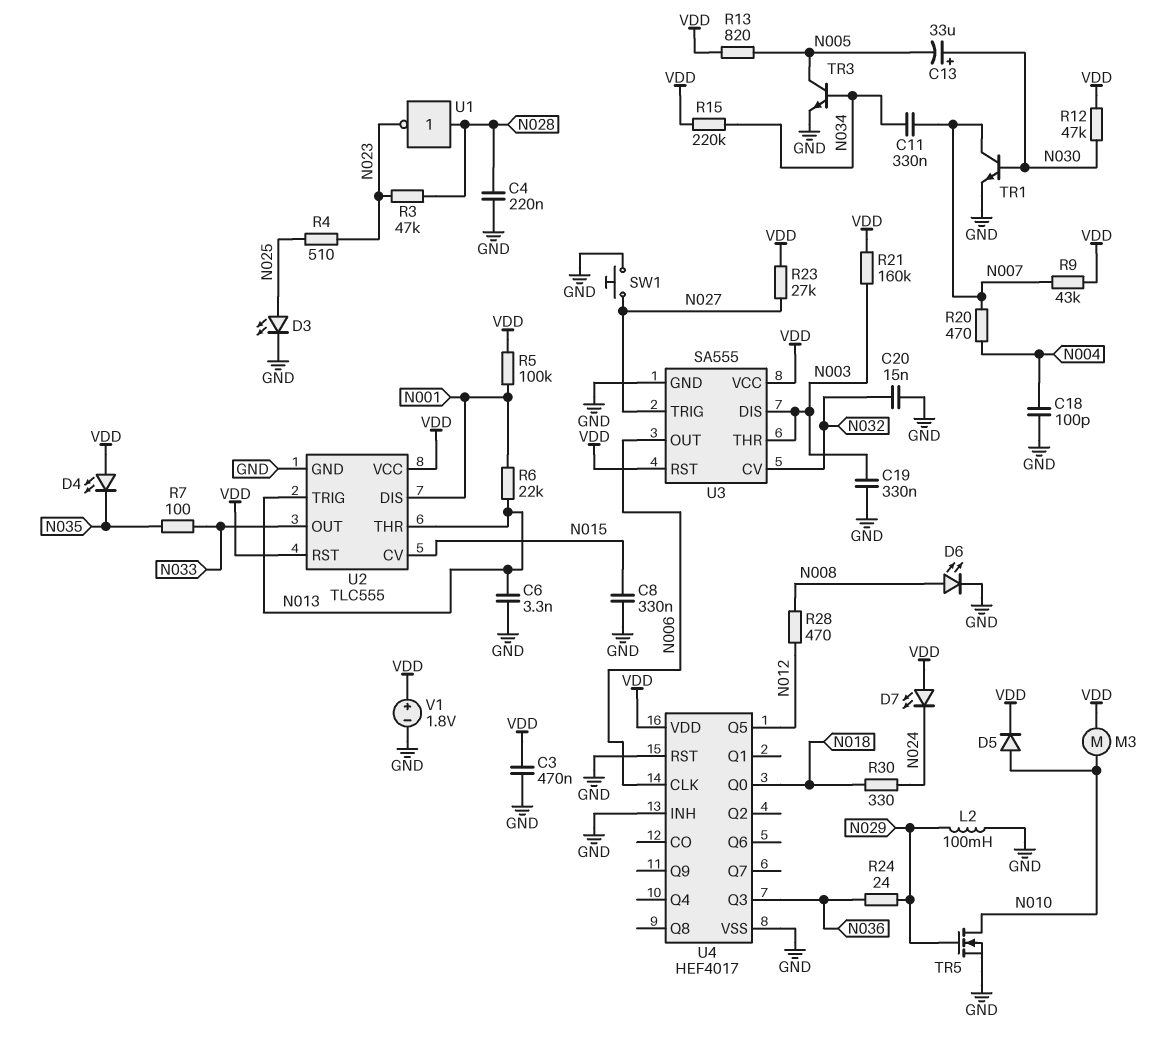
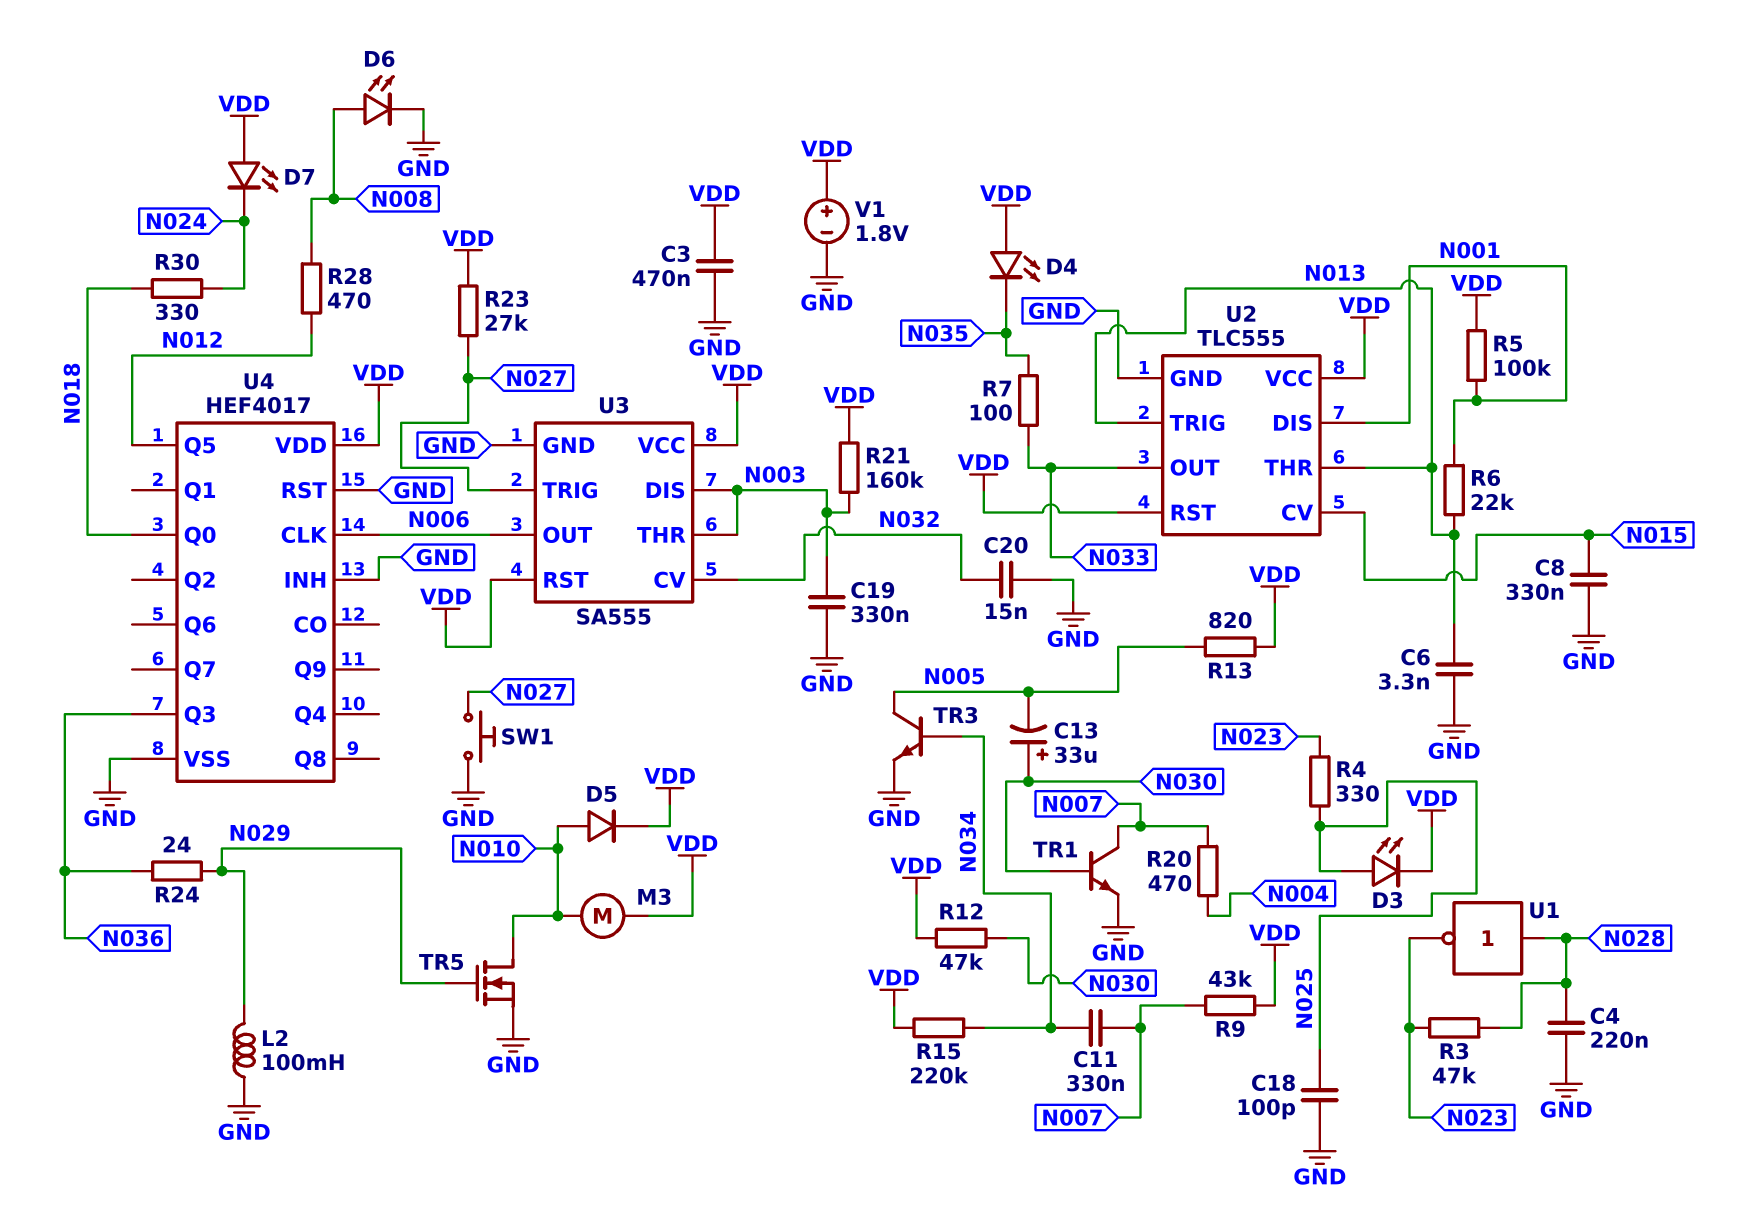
C18: 100pF (GND, N004) -> 100pF (GND, N025)
D3: LED (A N025, K GND) -> LED (A N025, K VDD)
R4: 510 (N023, N025) -> 330 (N023, N025)

